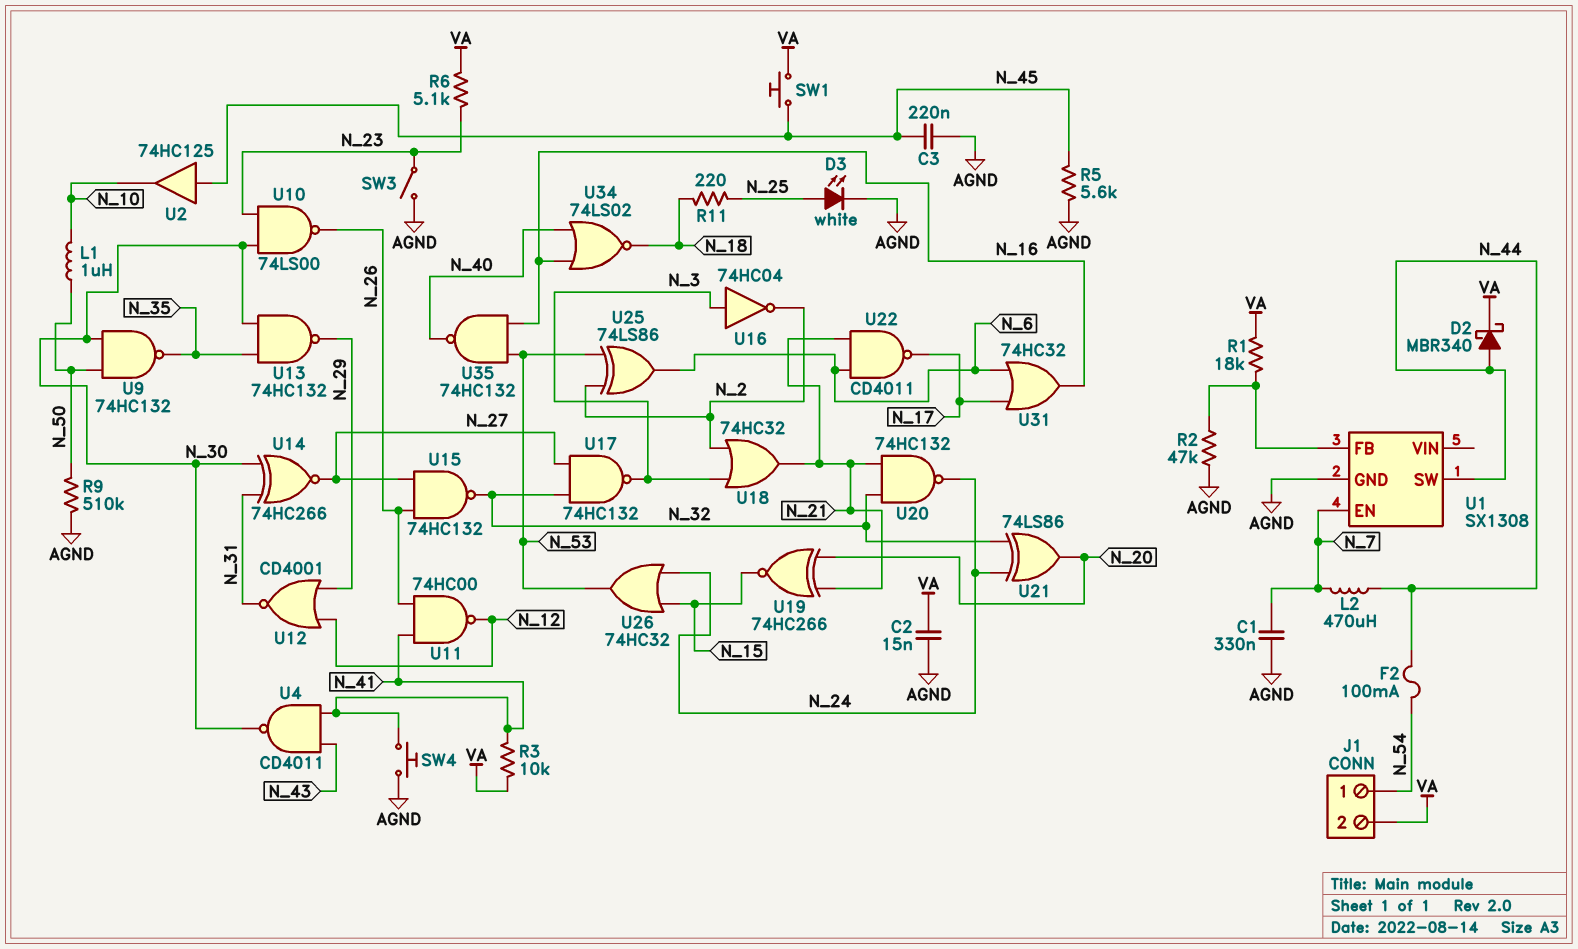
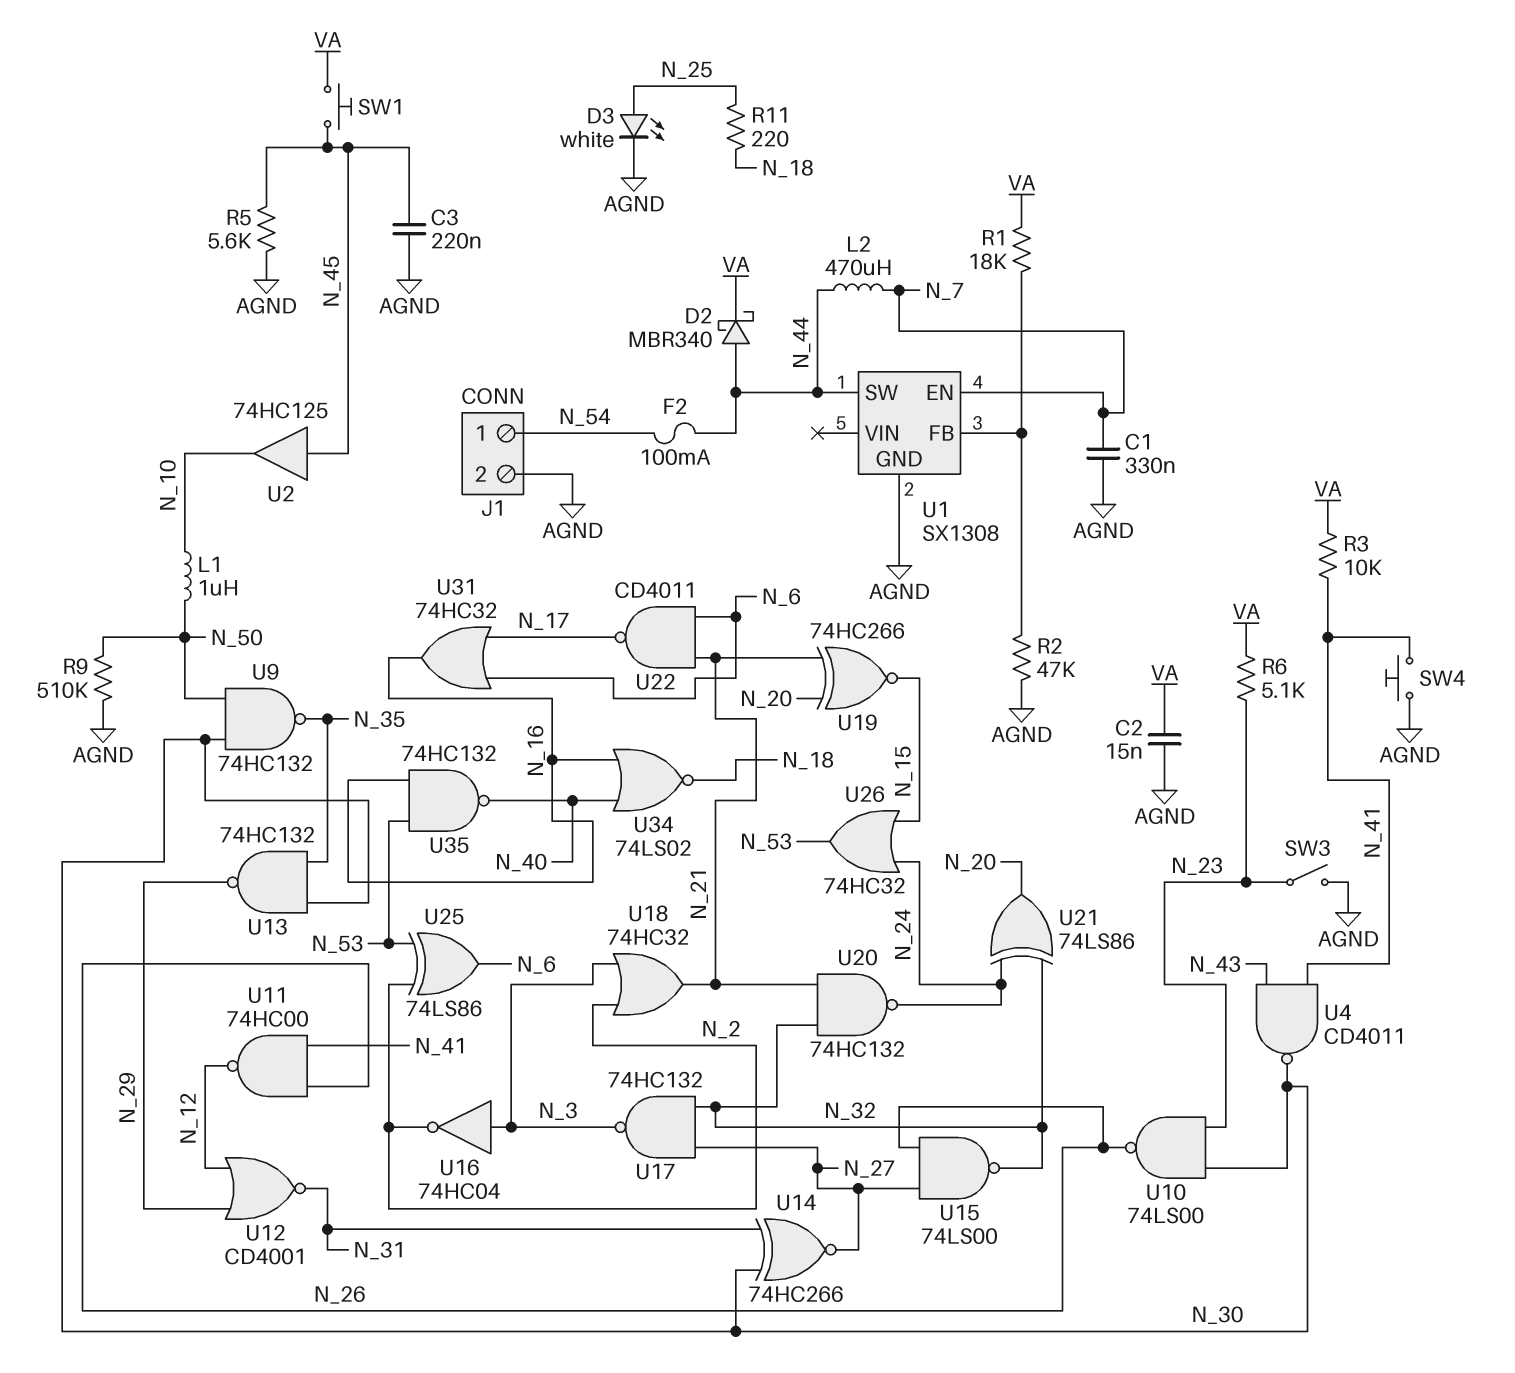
J1 pin 2: VA -> AGND
U15: NAND 74HC132 (in N_26, in N_27, out N_32) -> NAND 74LS00 (in N_26, in N_27, out N_32)

